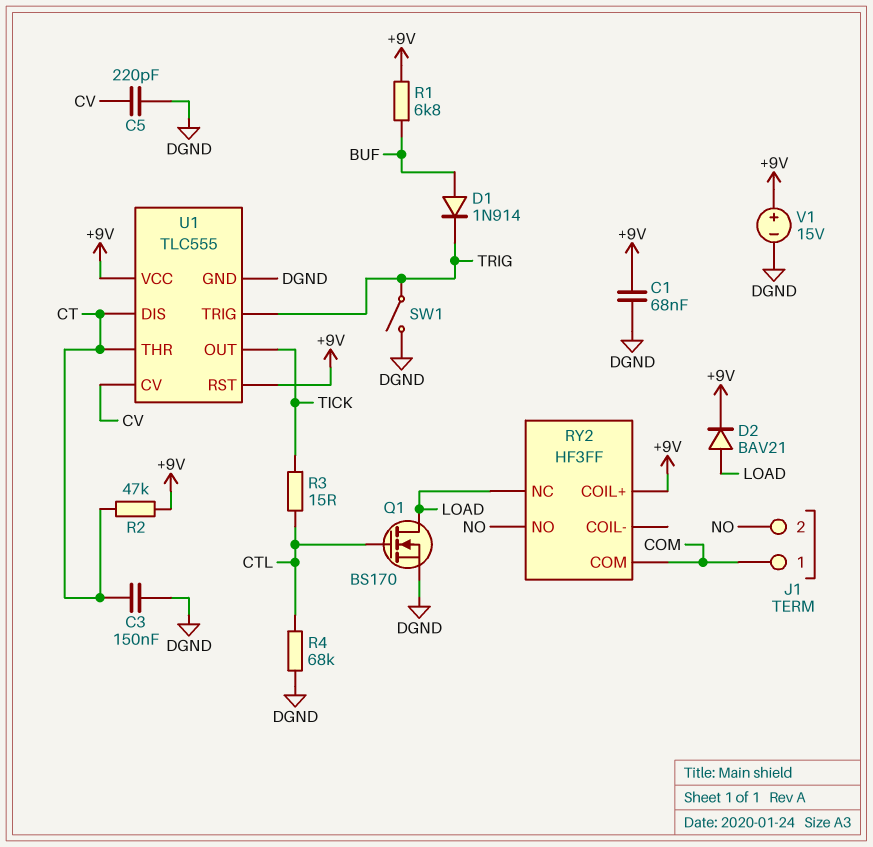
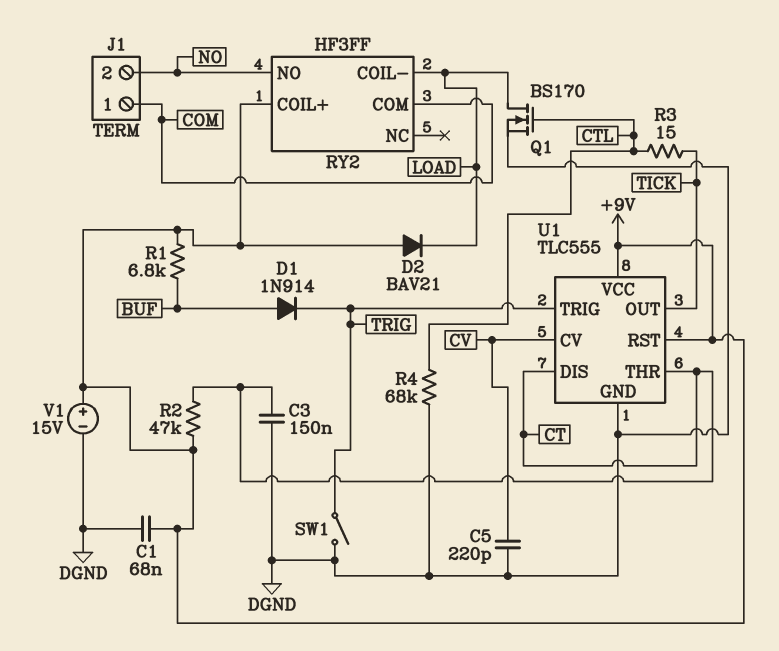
D2: diode BAV21 (A LOAD, K +9V) -> diode BAV21 (A +9V, K LOAD)
RY2 pin COIL-: none -> LOAD
RY2 pin NC: LOAD -> none

